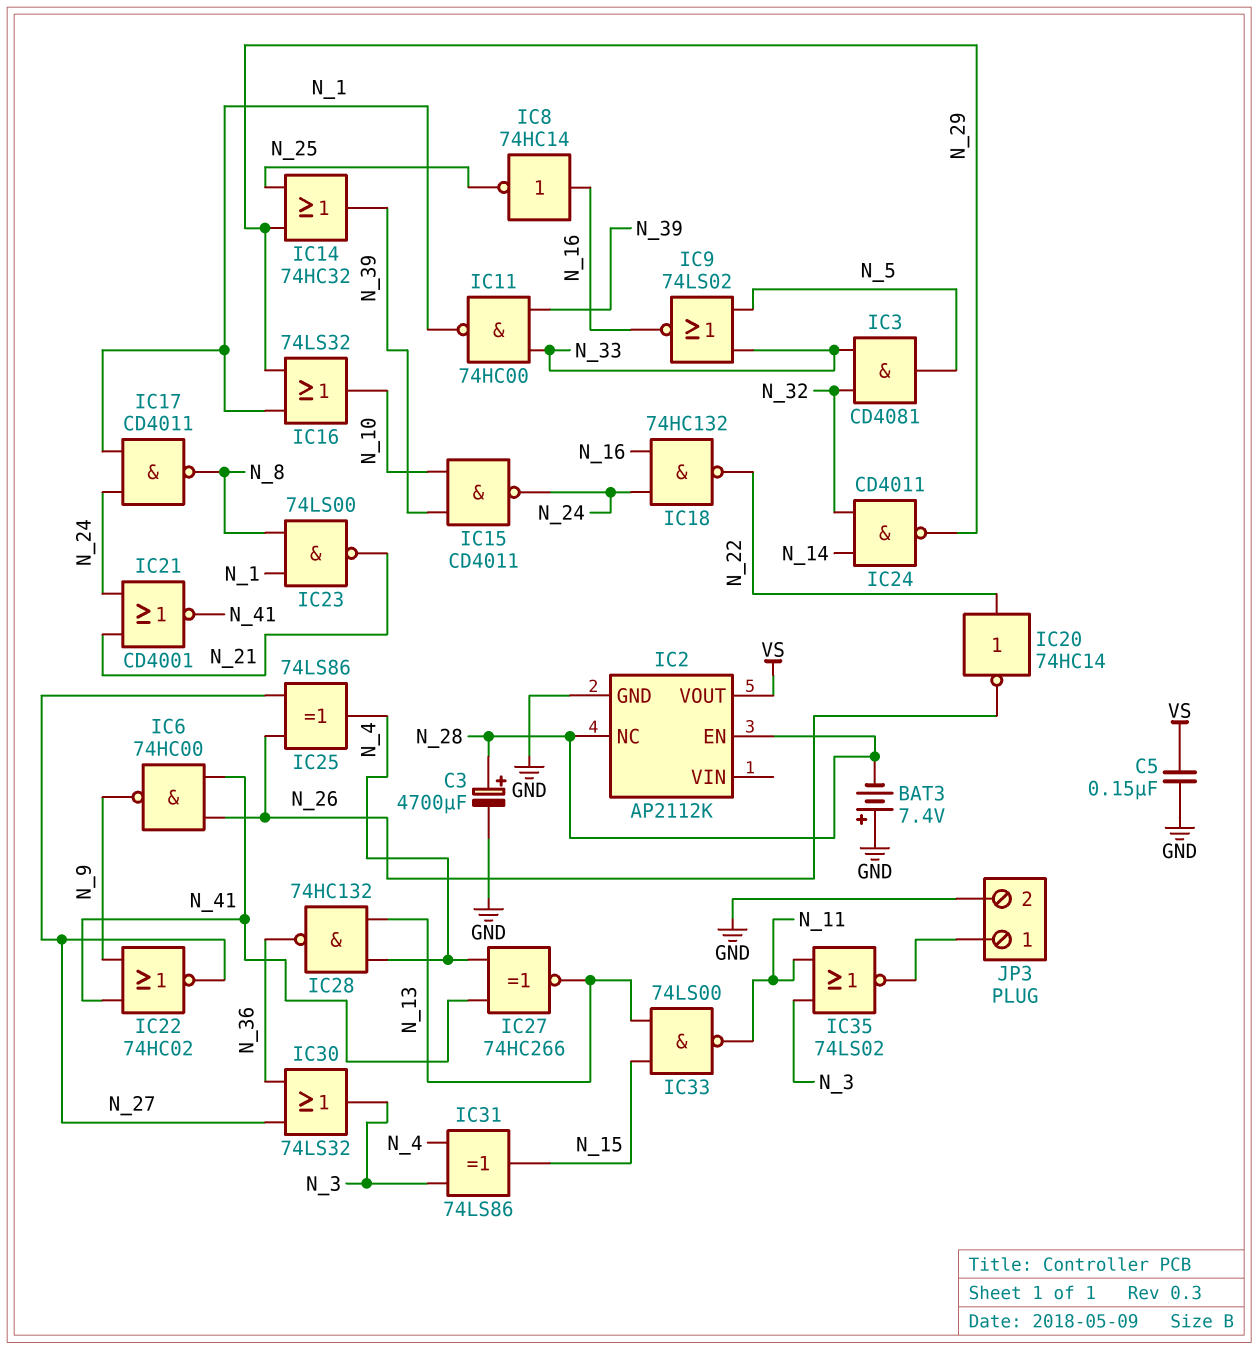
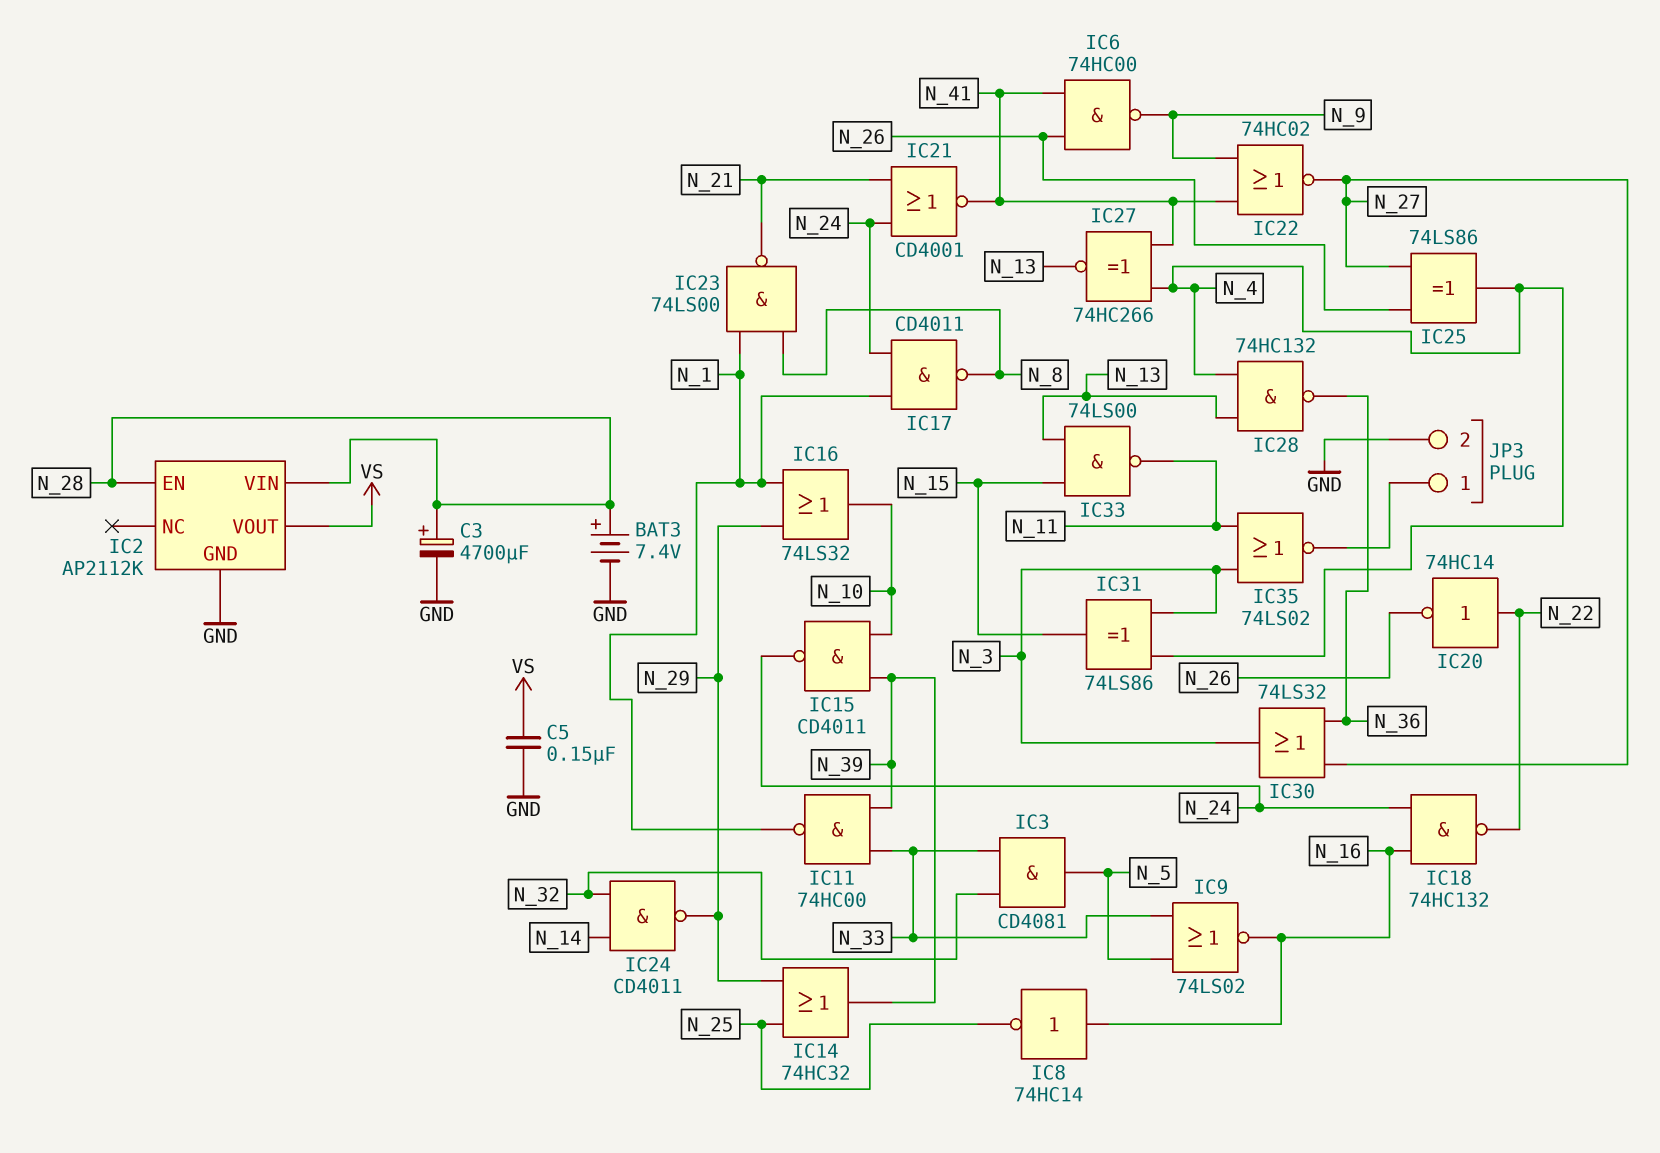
BAT3: 7.4V (plus GND, minus N_28) -> 7.4V (plus N_28, minus GND)
IC2 pin NC: N_28 -> none
IC2 pin VIN: none -> N_28

